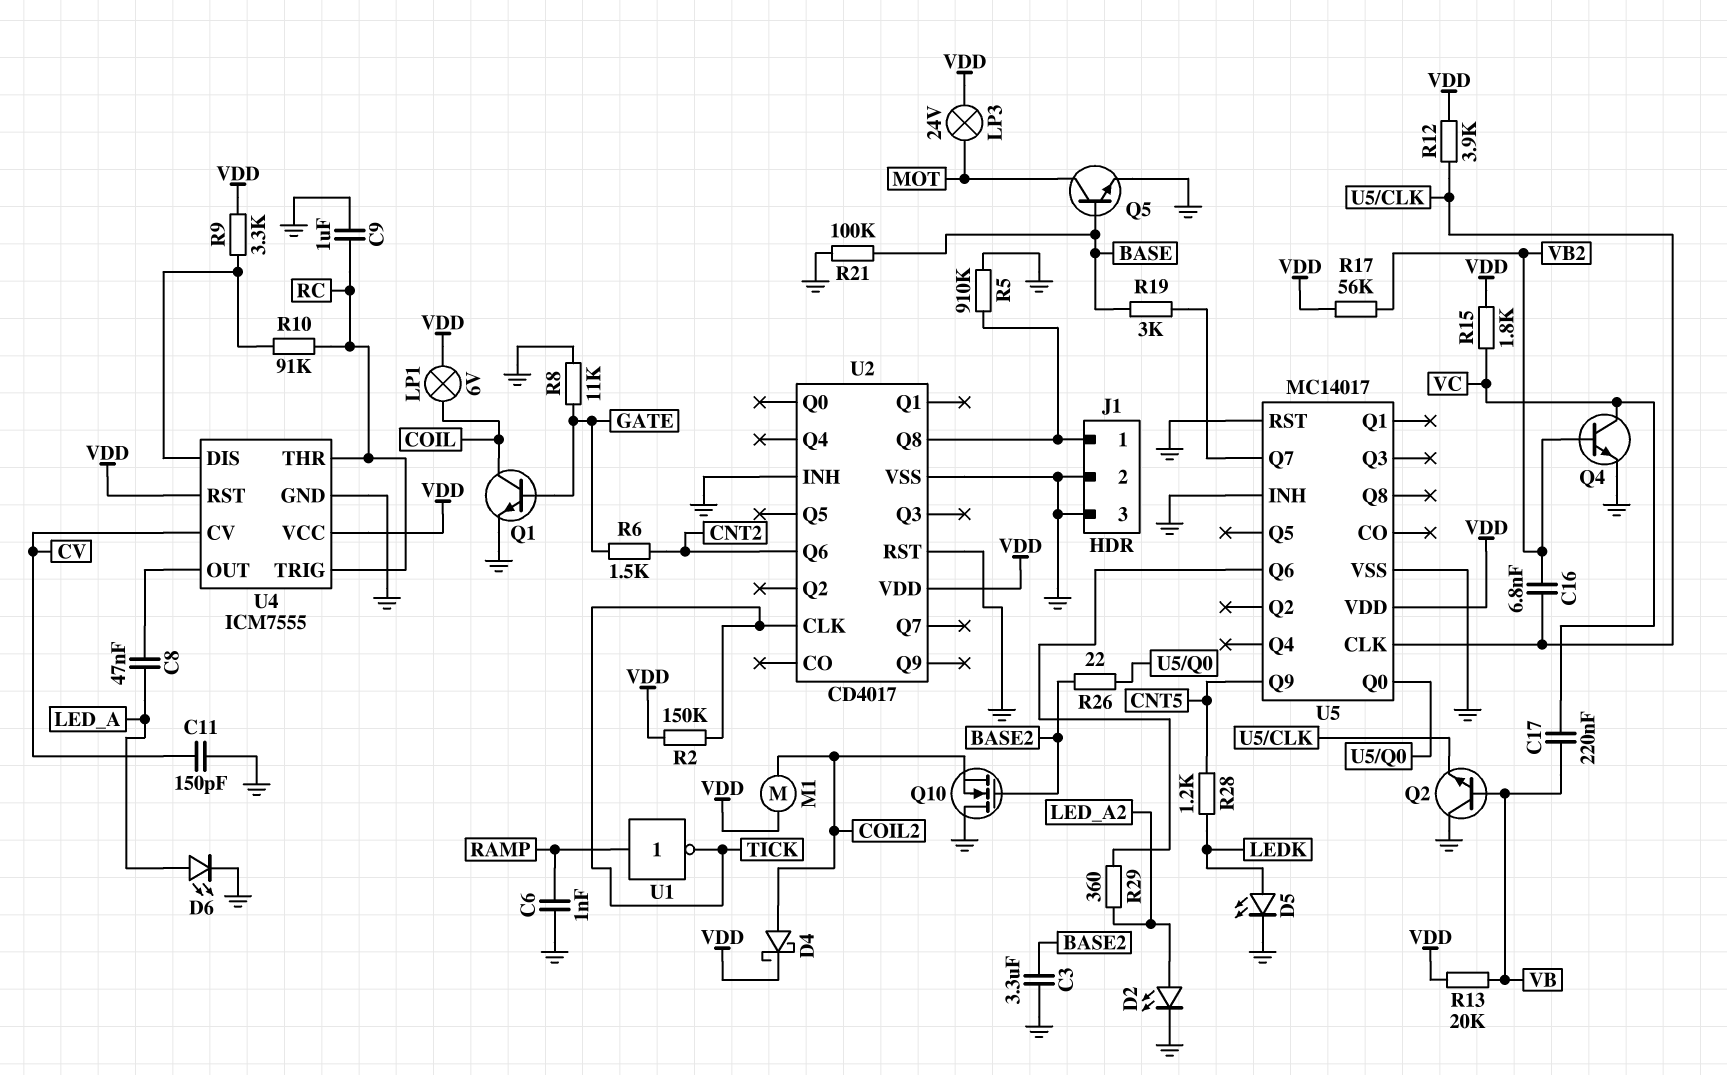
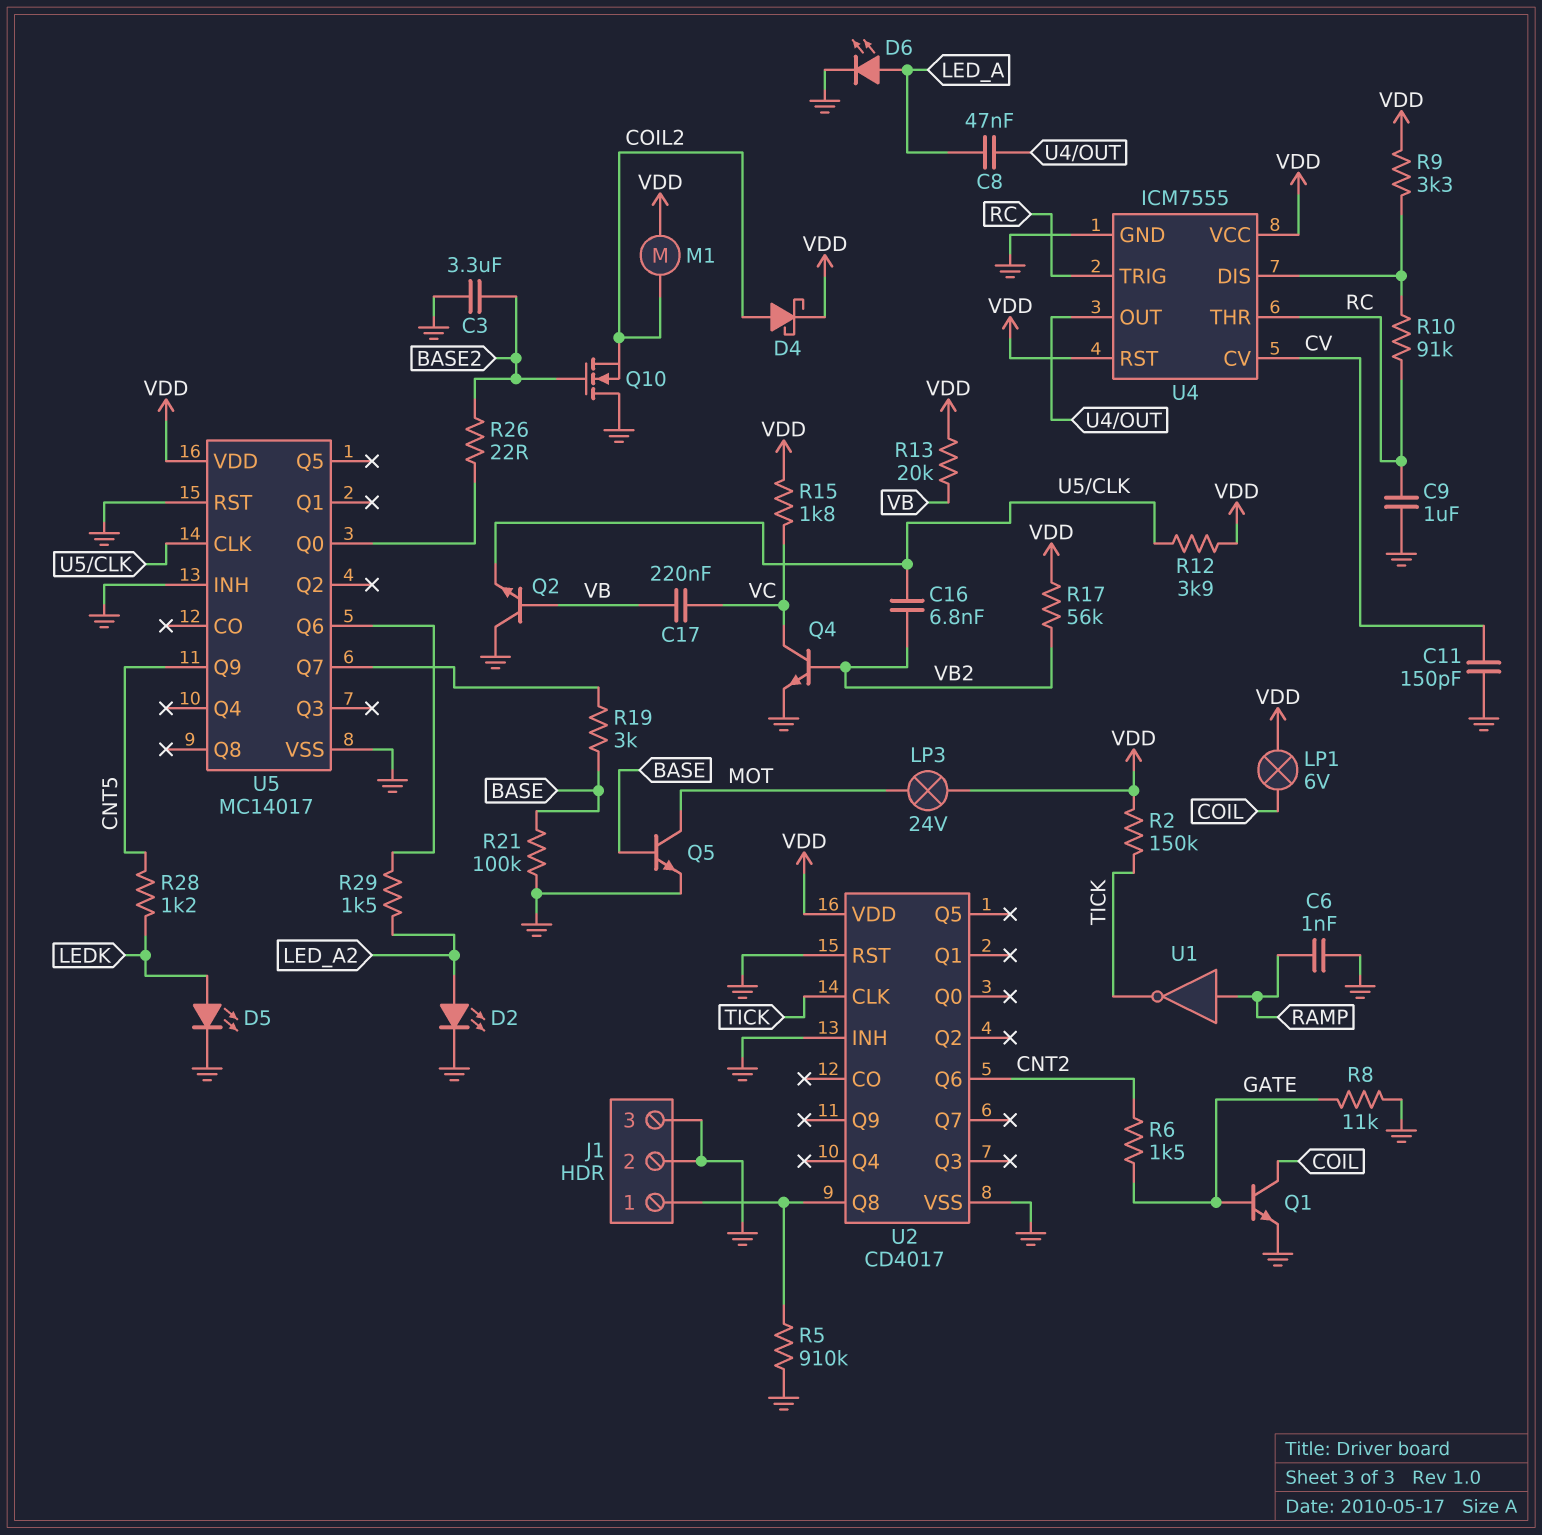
R29: 360 (LED_A2, U5/Q6) -> 1.5k (LED_A2, U5/Q6)

